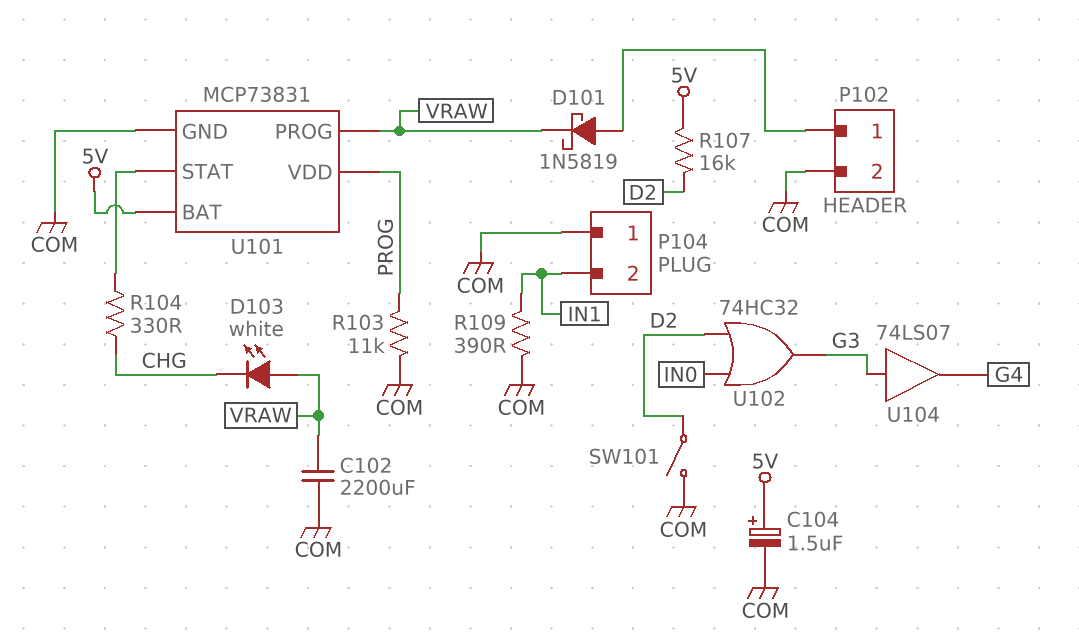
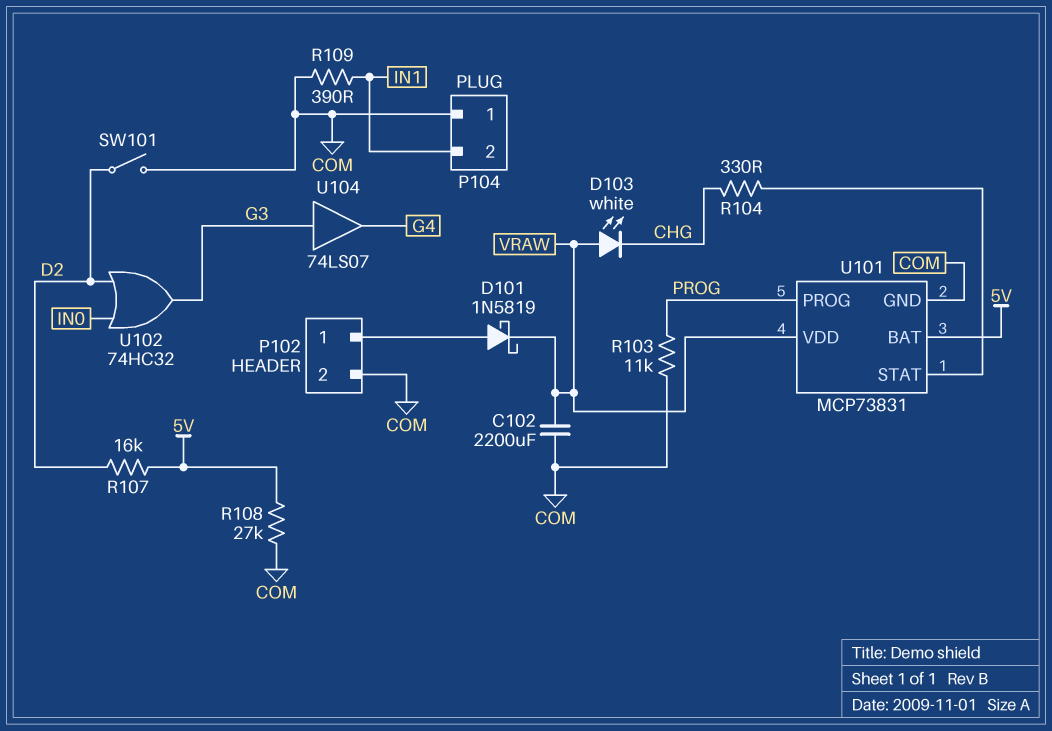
C104: 1.5uF (plus 5V, minus COM) -> none
R108: none -> 27k (5V, COM)
U101 pin PROG: VRAW -> PROG
U101 pin VDD: PROG -> VRAW

